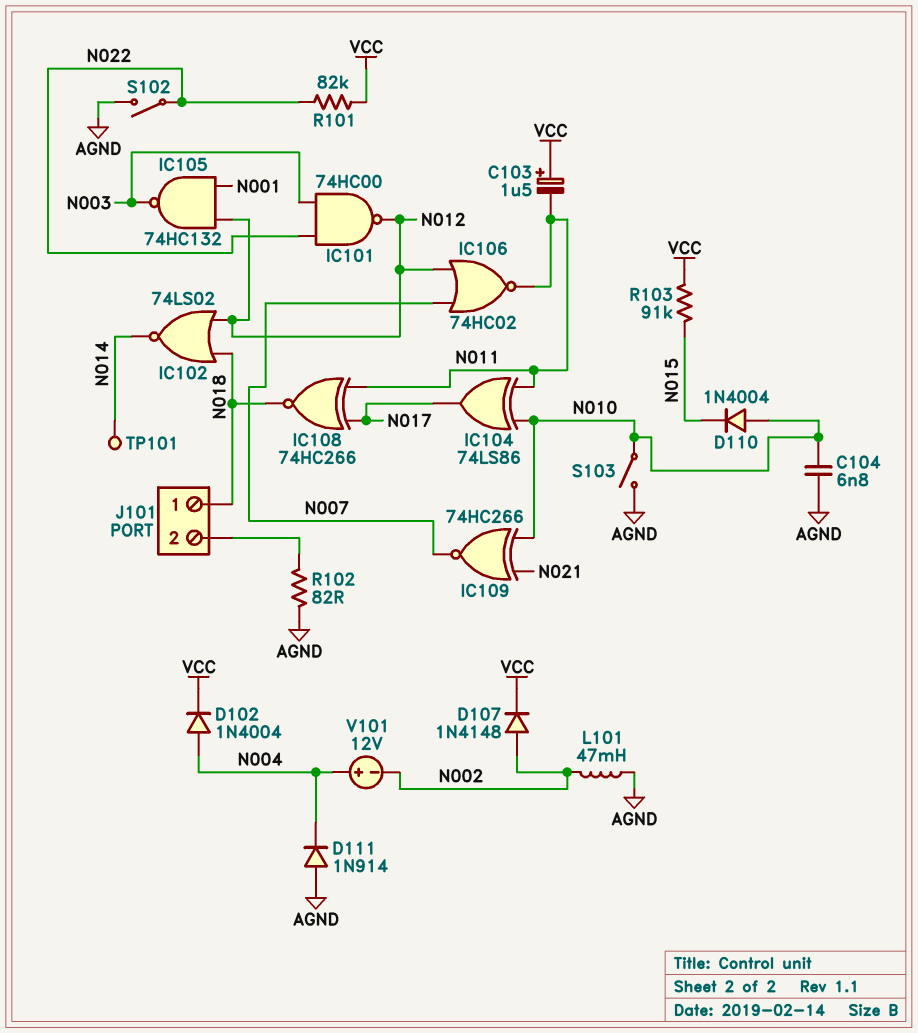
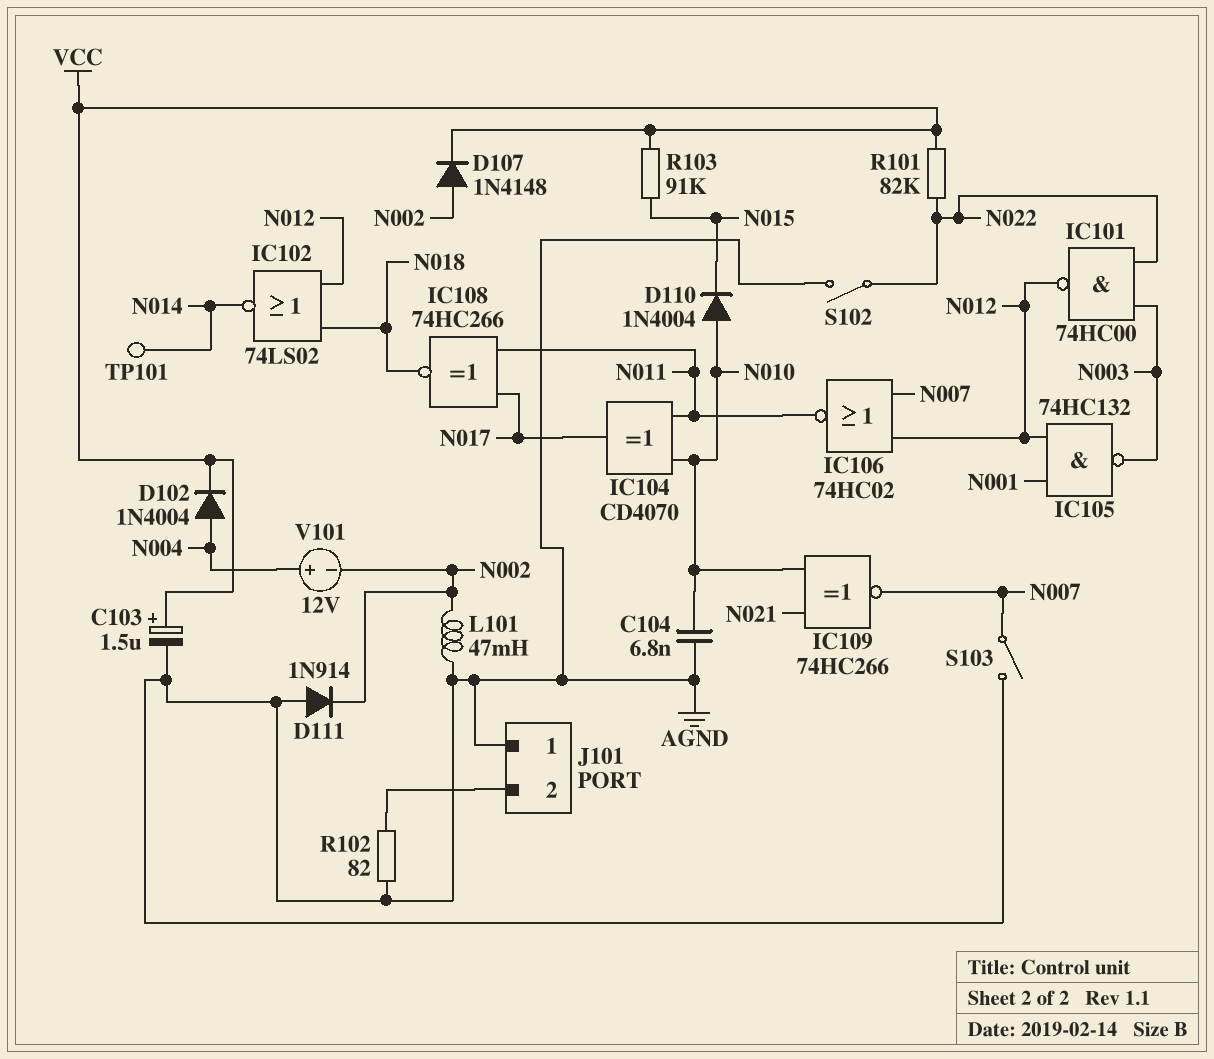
C103: 1.5uF (plus VCC, minus N011) -> 1.5uF (plus VCC, minus AGND)
D111: diode 1N914 (A AGND, K N004) -> diode 1N914 (A AGND, K N002)
IC104: XOR 74LS86 (in N010, in N011, out N017) -> XOR CD4070 (in N010, in N011, out N017)
J101 pin 1: N018 -> AGND
S103: switch (AGND, N010) -> switch (AGND, N007)

